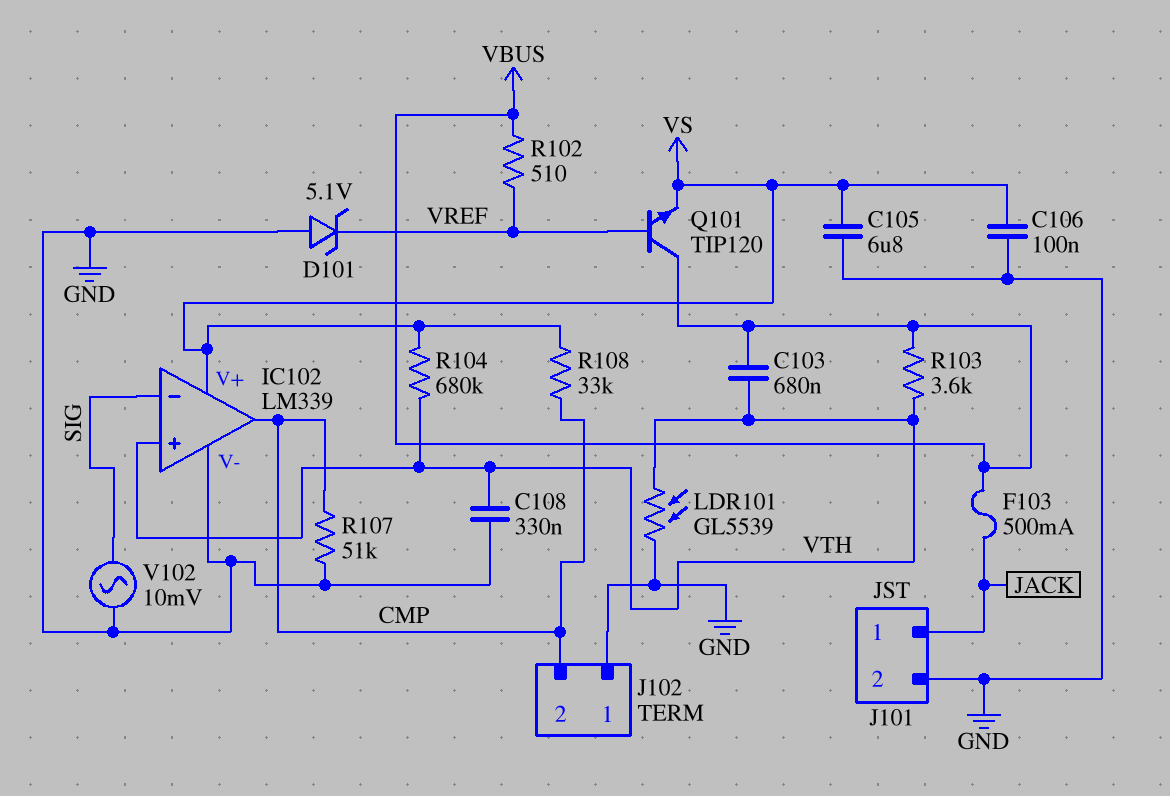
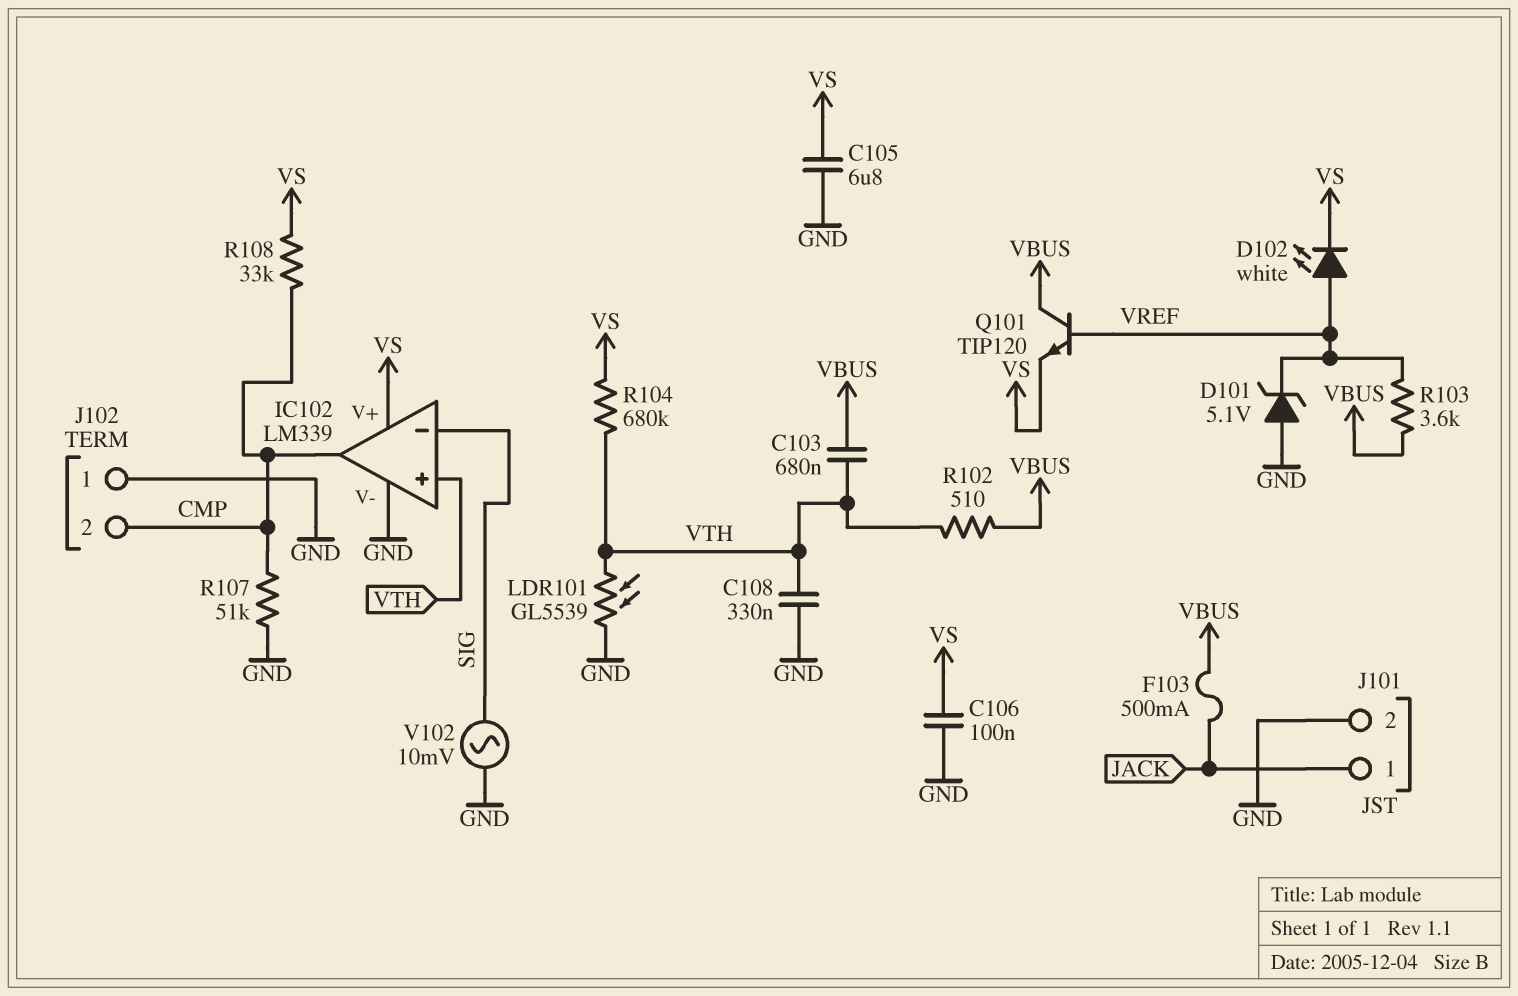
D102: none -> LED white (A VREF, K VS)
R102: 510 (VBUS, VREF) -> 510 (VBUS, VTH)
R103: 3.6k (VBUS, VTH) -> 3.6k (VBUS, VREF)

